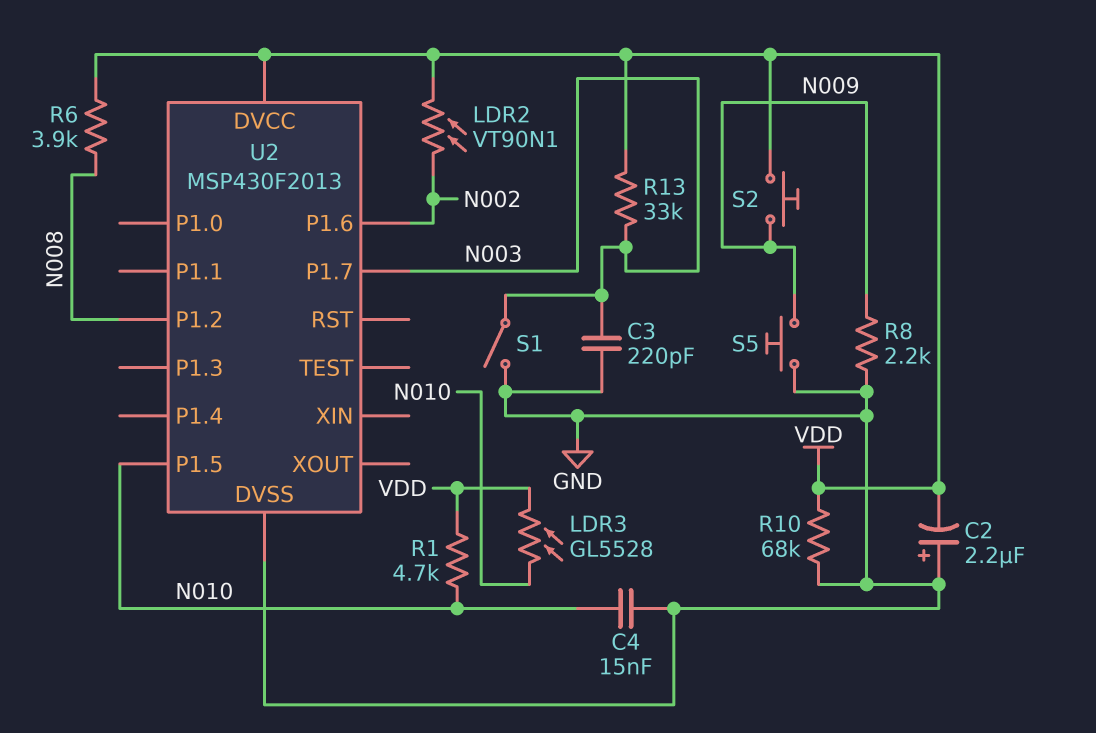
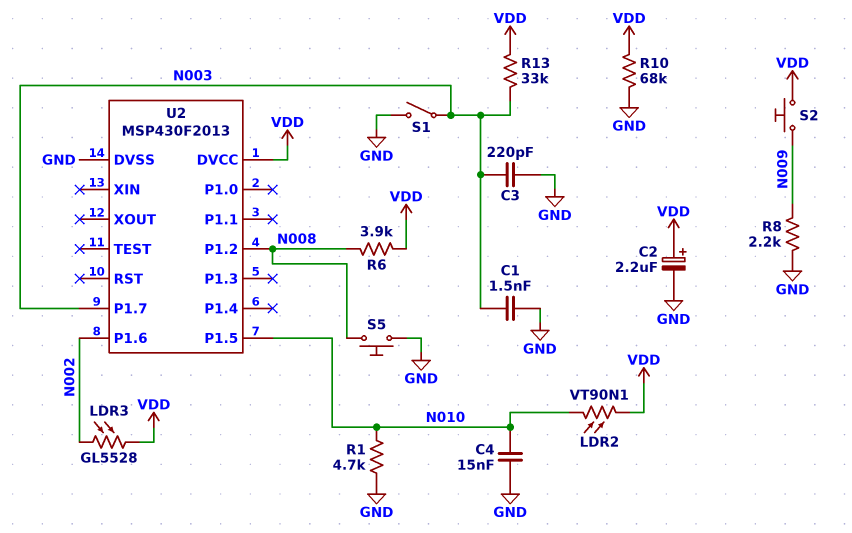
C1: none -> 1.5nF (GND, N003)
C2: 2.2uF (plus GND, minus VDD) -> 2.2uF (plus VDD, minus GND)
LDR2: VT90N1 (N002, VDD) -> VT90N1 (N010, VDD)
LDR3: GL5528 (N010, VDD) -> GL5528 (N002, VDD)
R1: 4.7k (N010, VDD) -> 4.7k (GND, N010)
S5: button (GND, N009) -> button (GND, N008)

